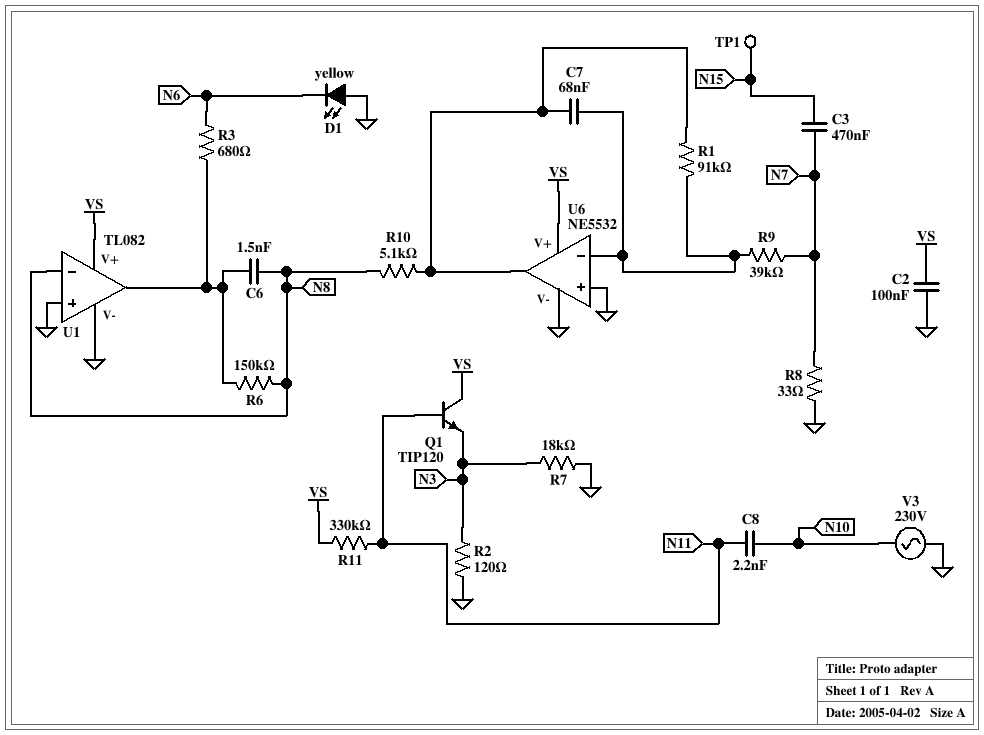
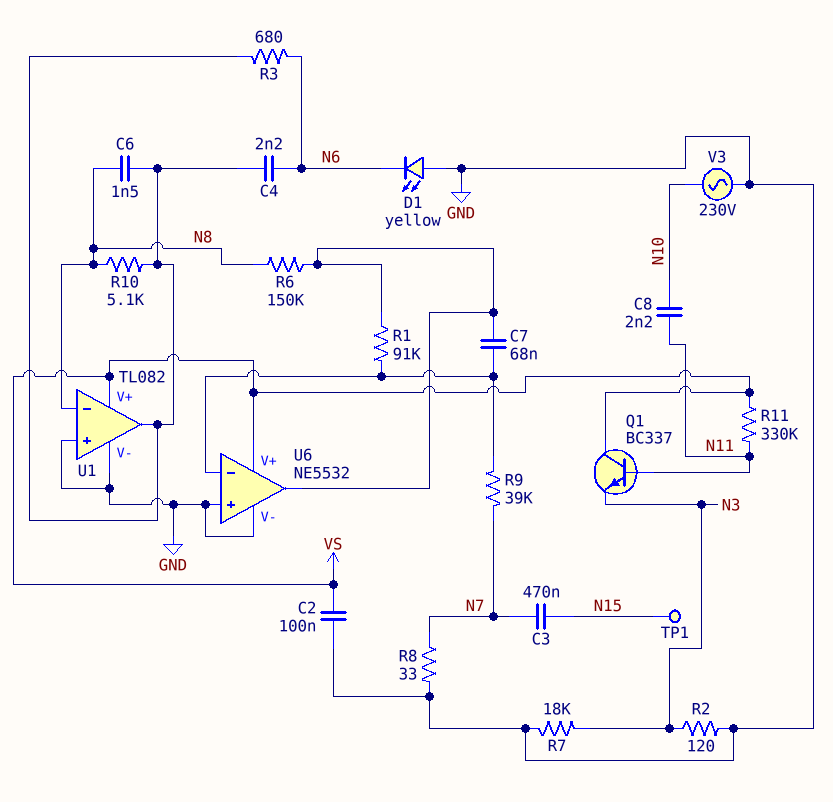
C4: none -> 2.2nF (N6, U1/out)
Q1: NPN TIP120 (B N11, C VS, E N3) -> NPN BC337 (B N11, C VS, E N3)
R6: 150k (N8, U1/out) -> 150k (N8, U6/out)
R10: 5.1k (N8, U6/out) -> 5.1k (N8, U1/out)

